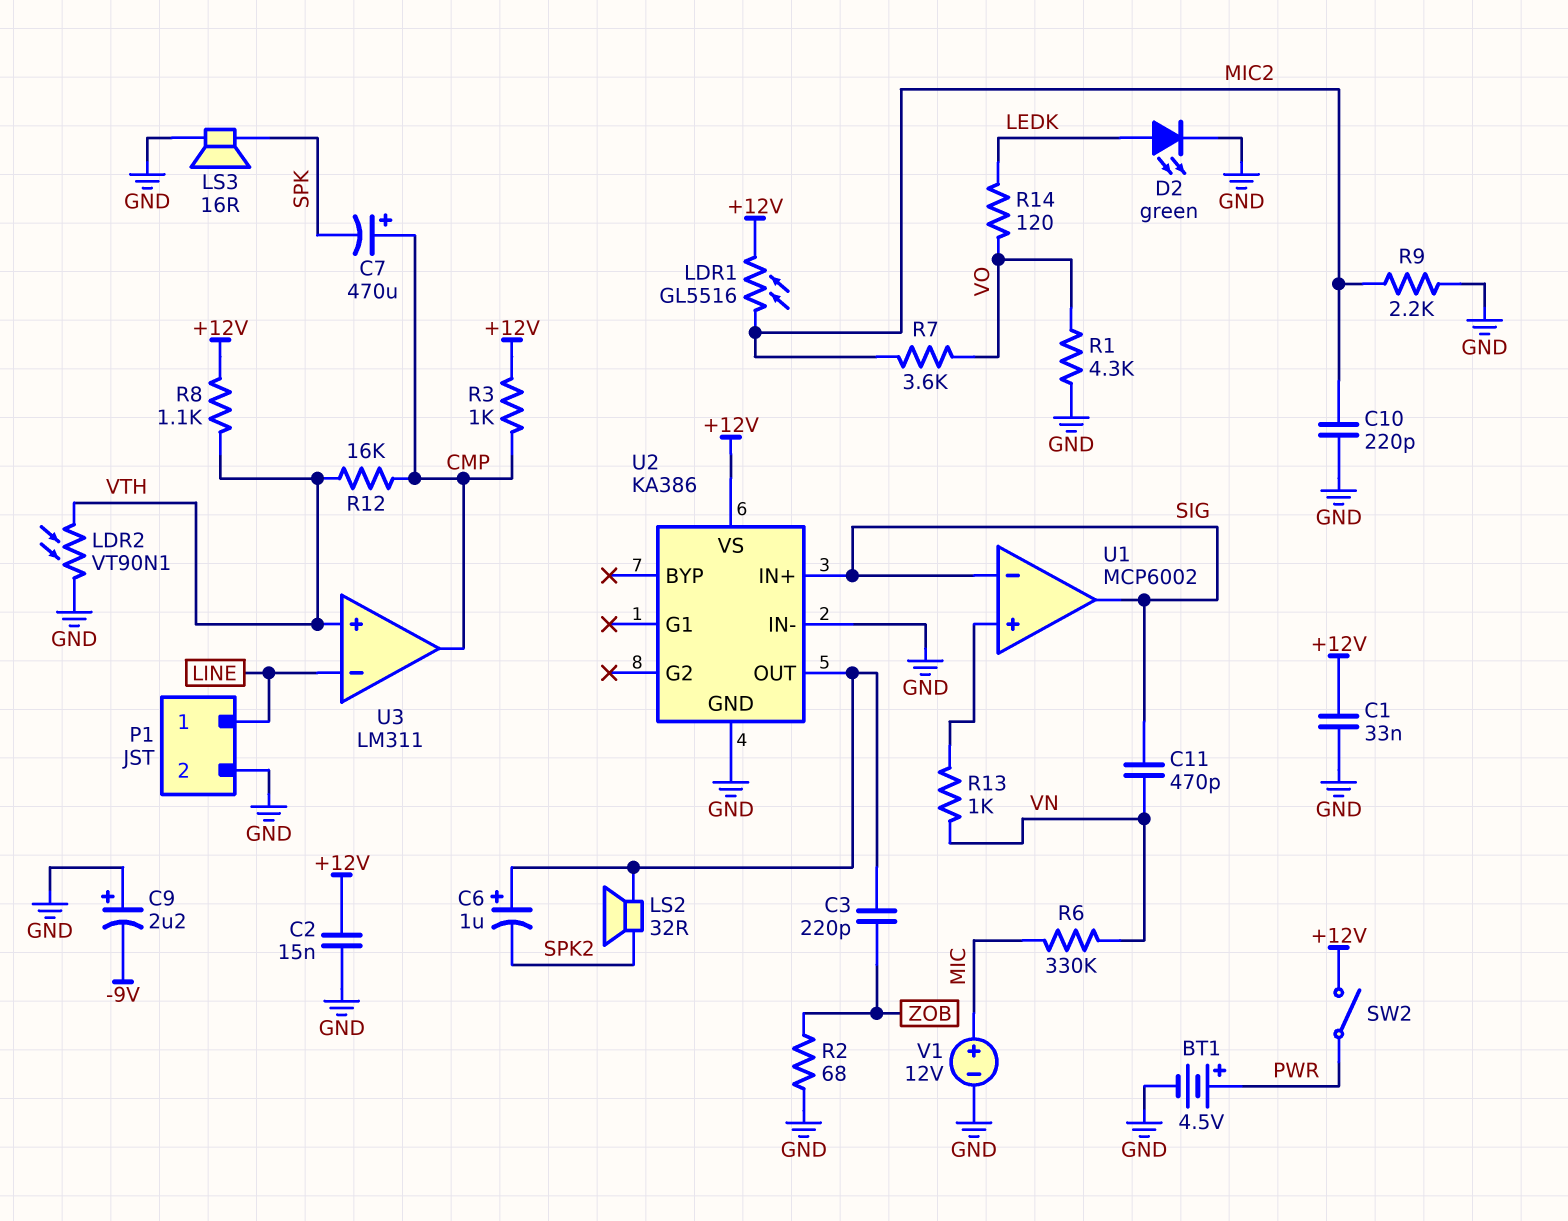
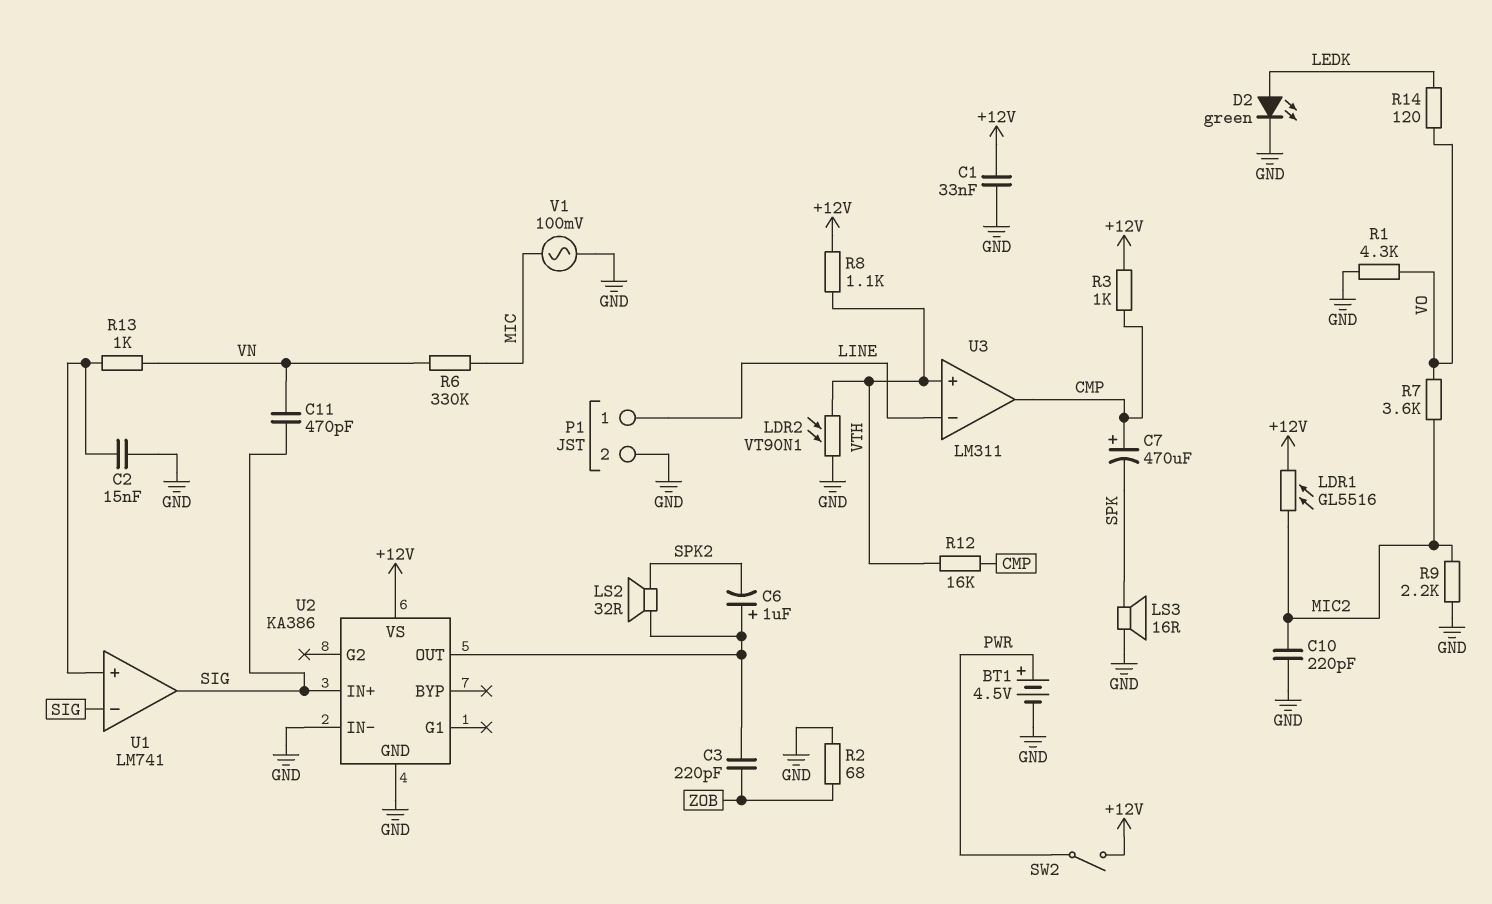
C2: 15nF (+12V, GND) -> 15nF (GND, U1/in+)
C9: 2.2uF (plus GND, minus -9V) -> none
U1: MCP6002 -> LM741
V1: 12V (plus MIC, minus GND) -> AC 100mV (GND, MIC)

